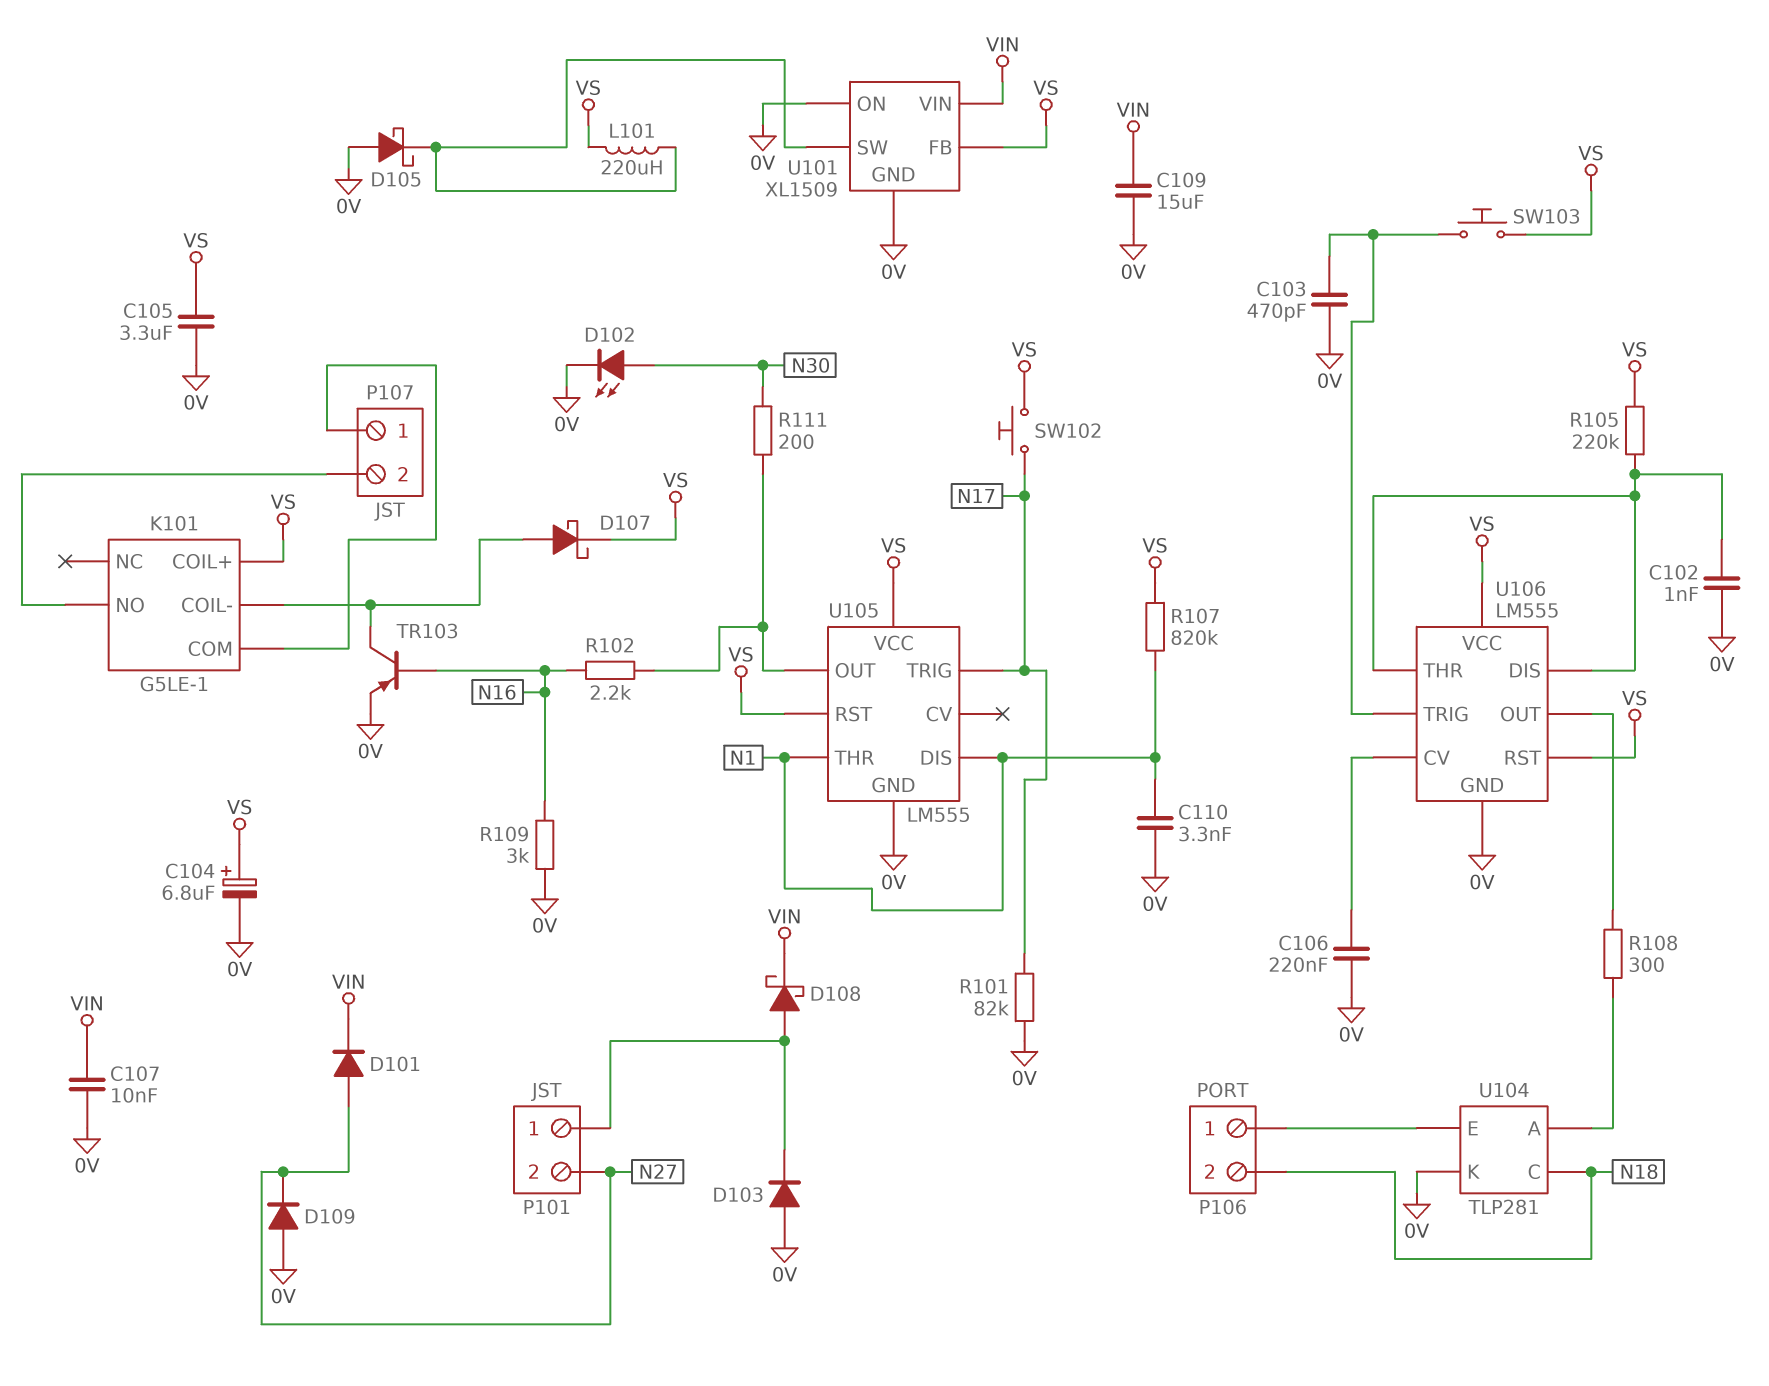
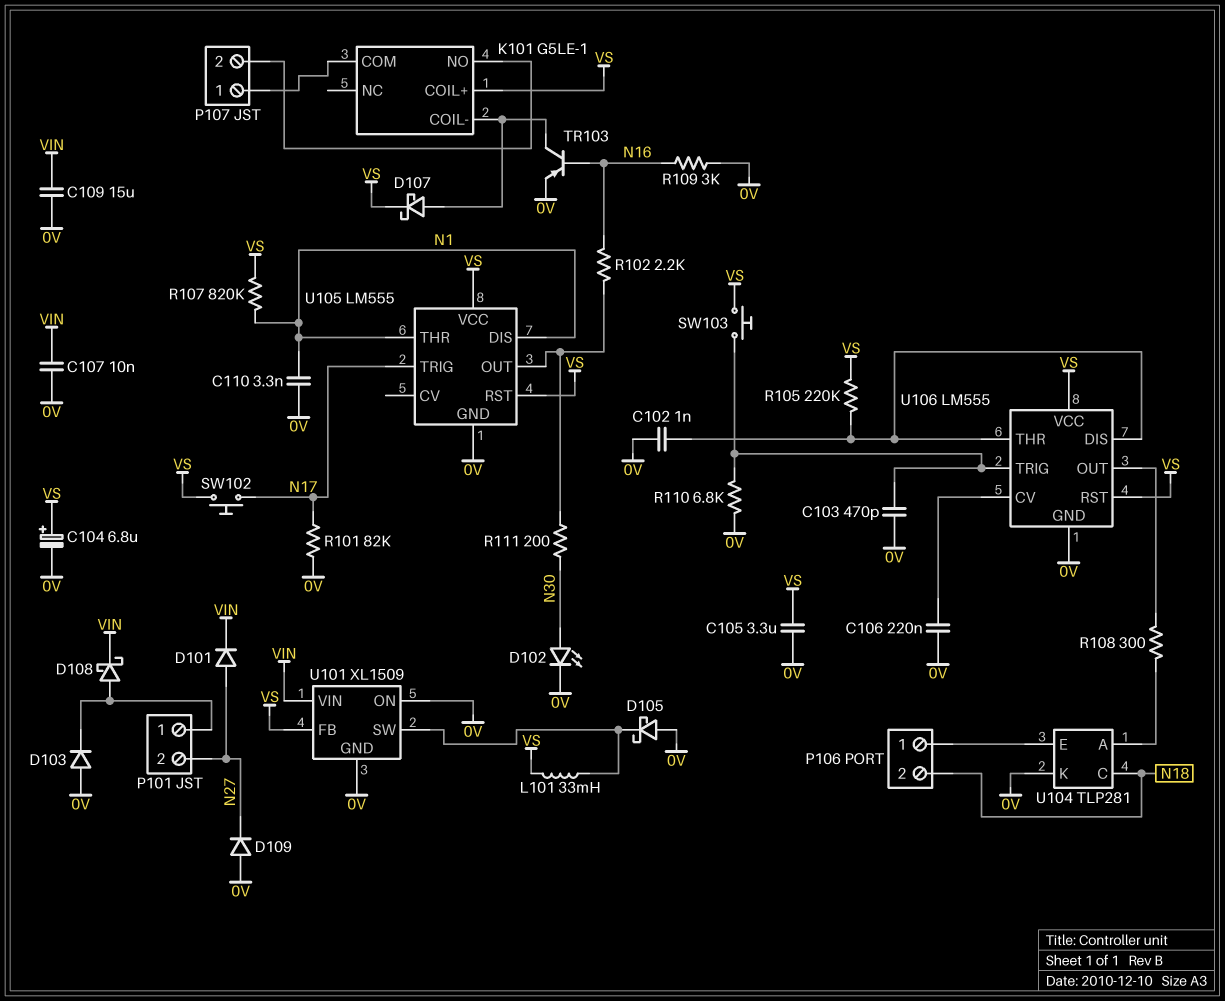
L101: 220uH (U101/SW, VS) -> 33mH (U101/SW, VS)
R110: none -> 6.8k (0V, U106/TRIG)

